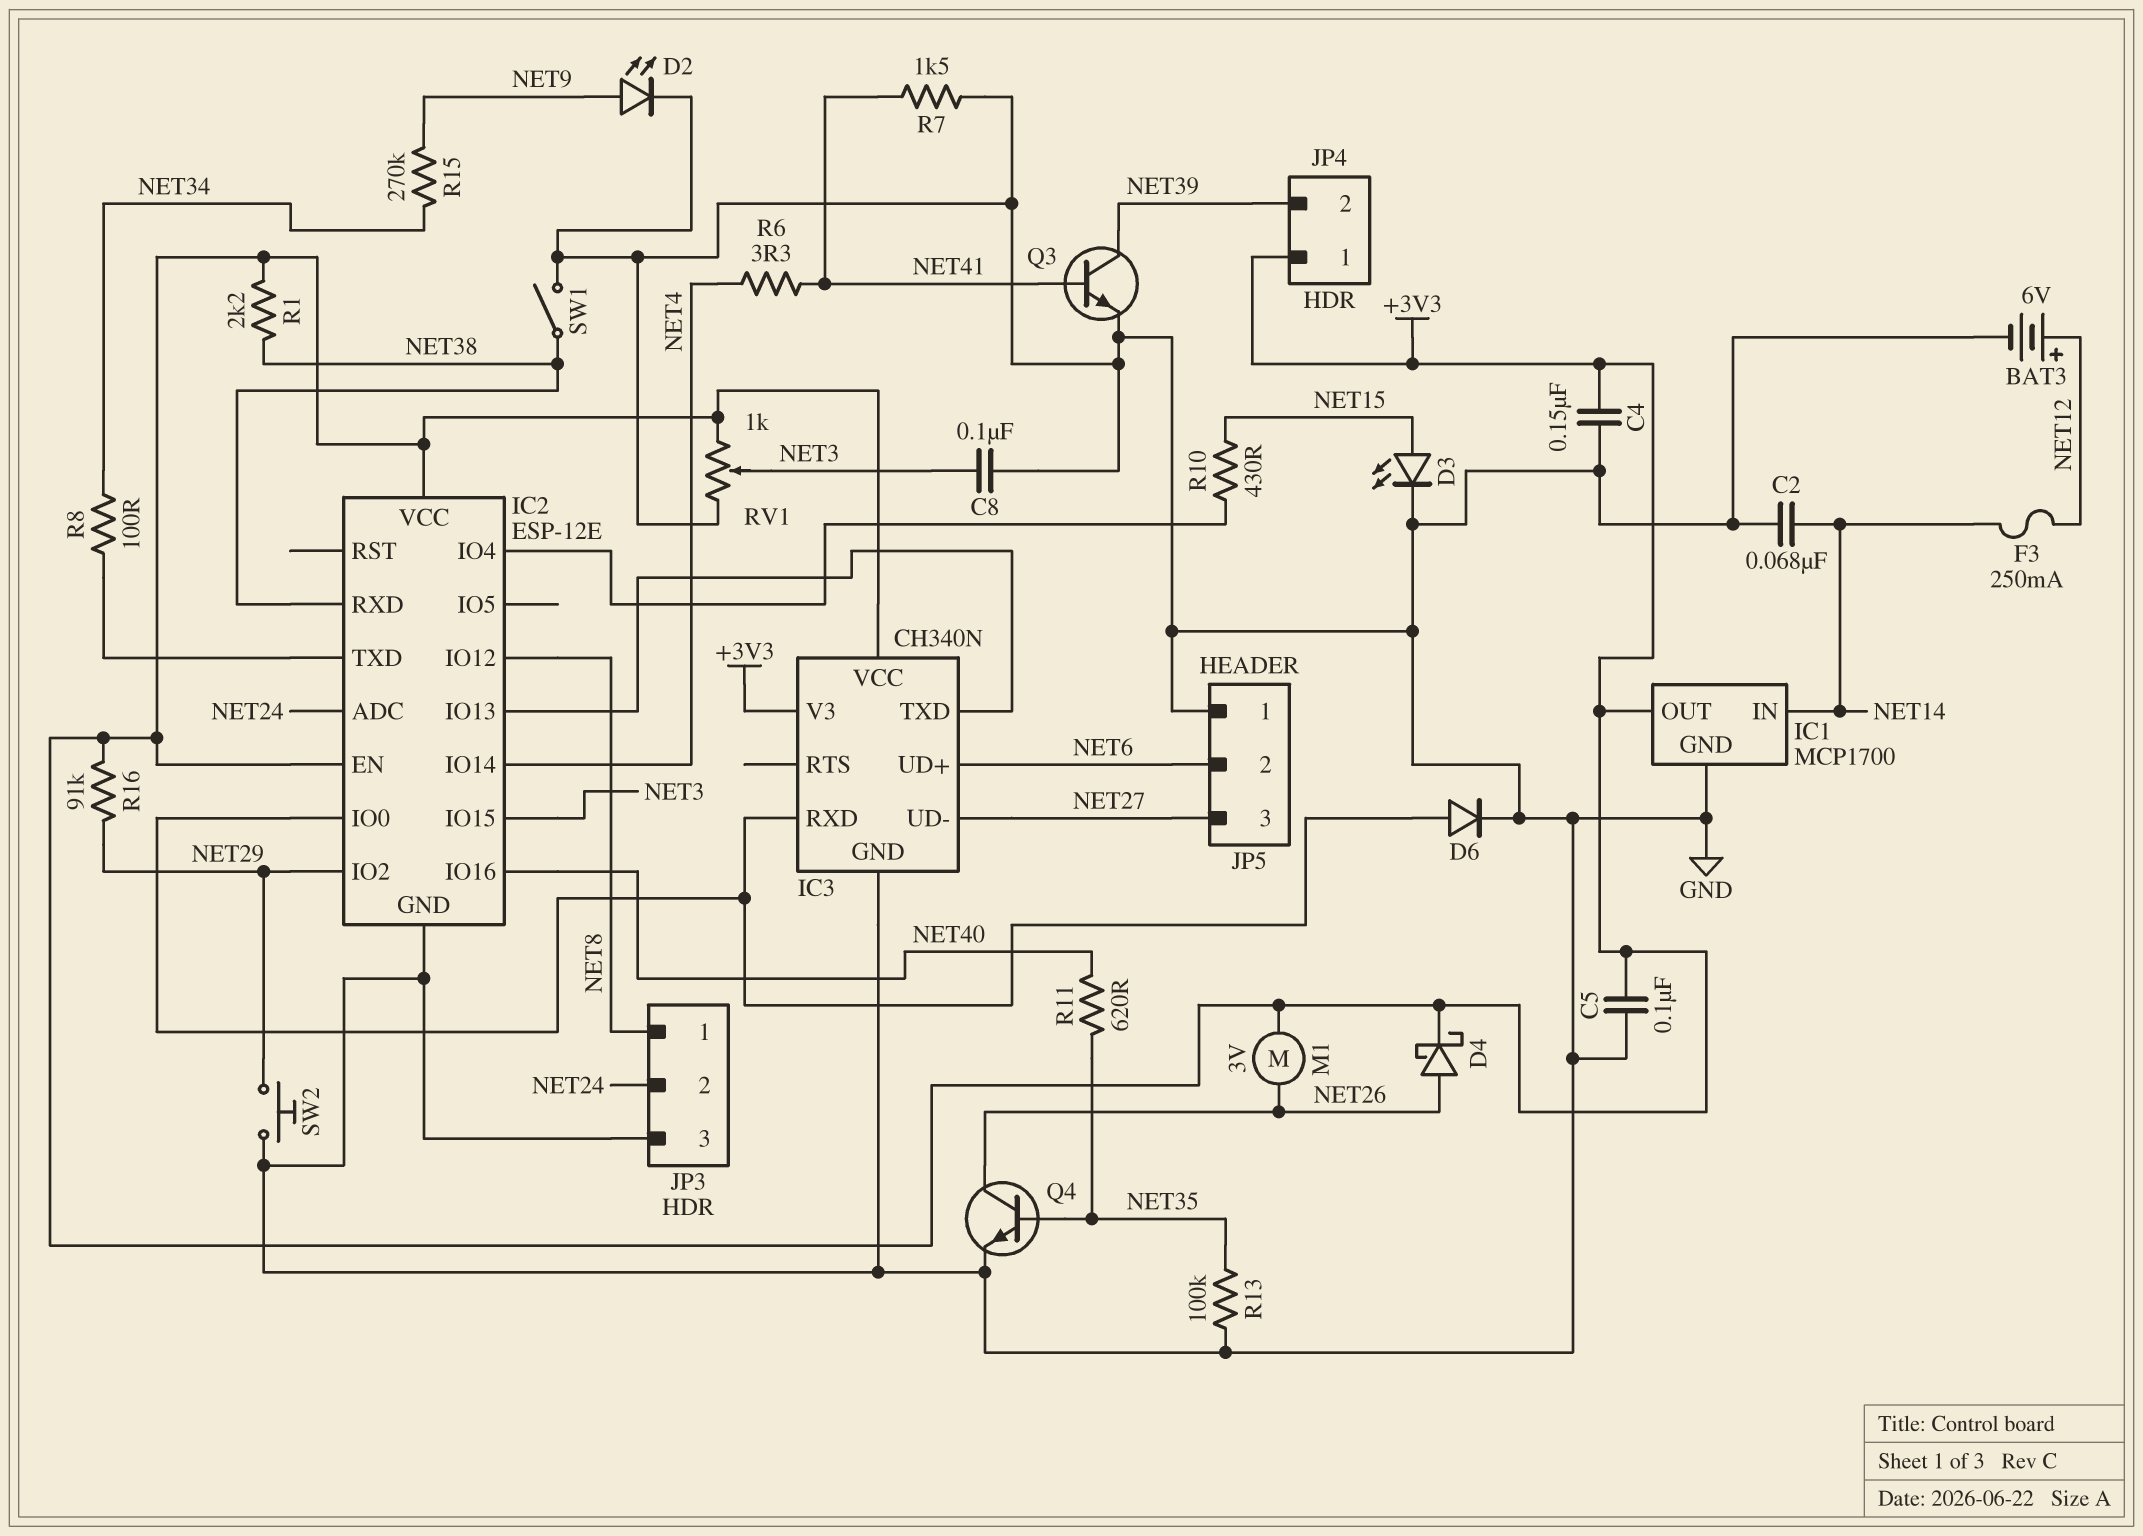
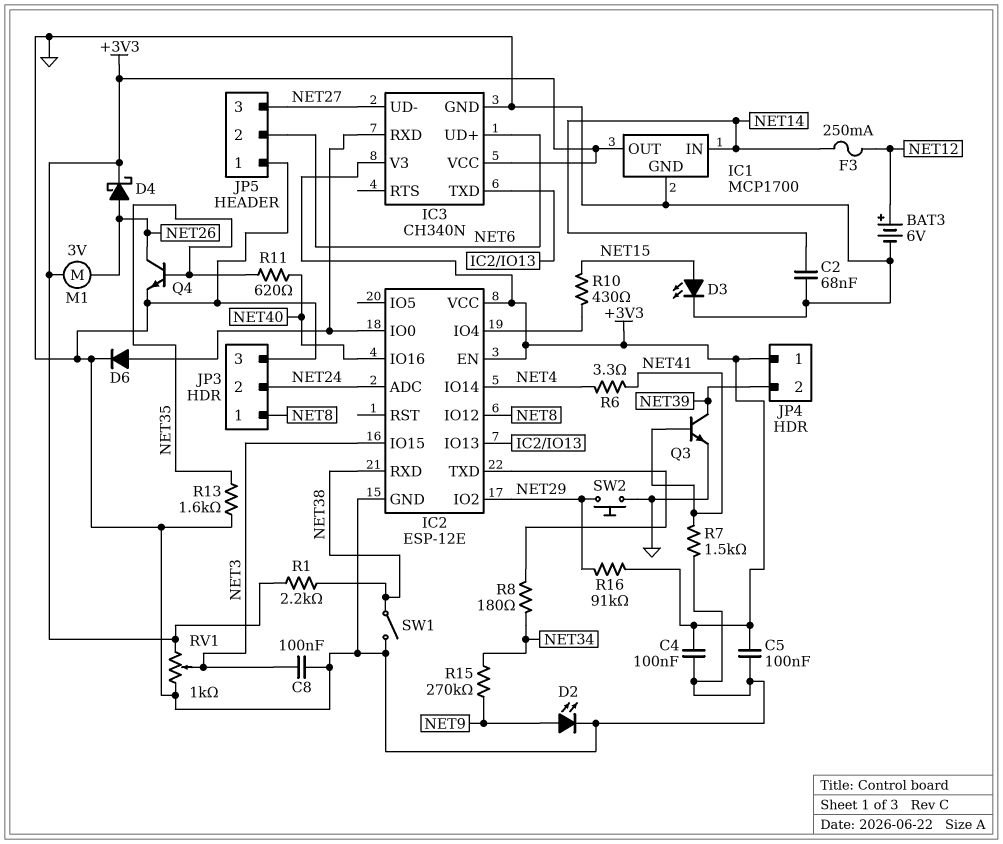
C4: 150nF (+3V3, GND) -> 100nF (+3V3, GND)
R8: 100 (IC2/TXD, NET34) -> 180 (IC2/TXD, NET34)
R13: 100k (GND, NET35) -> 1.6k (GND, NET35)

